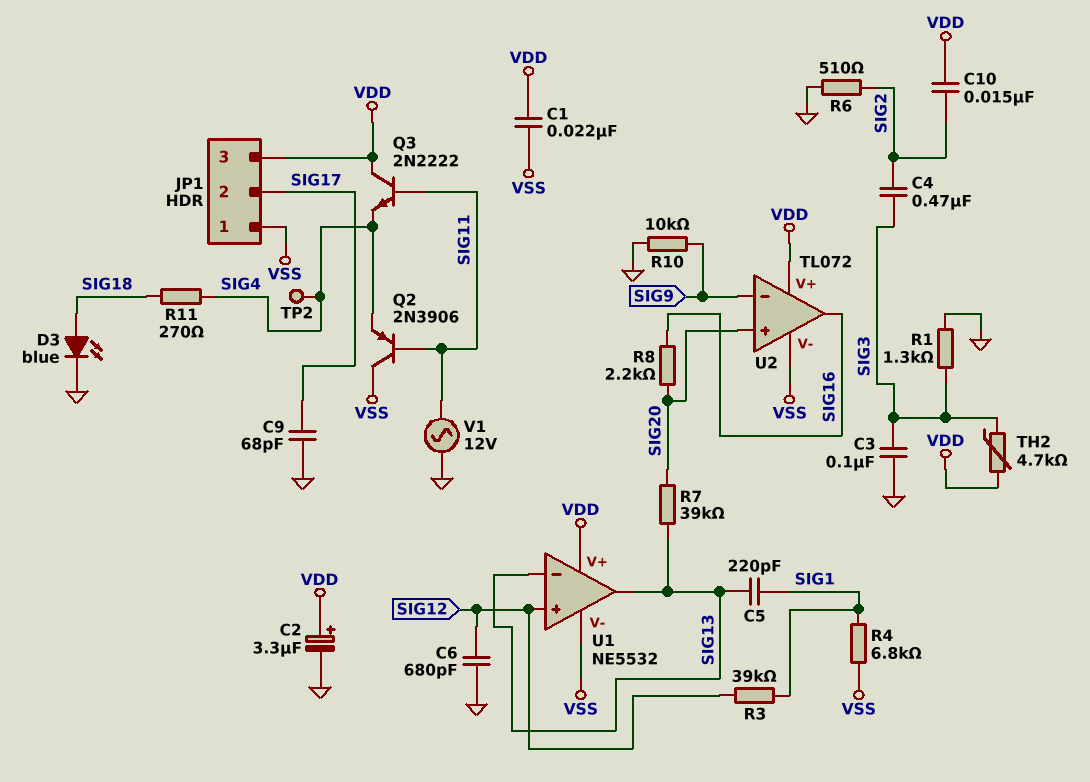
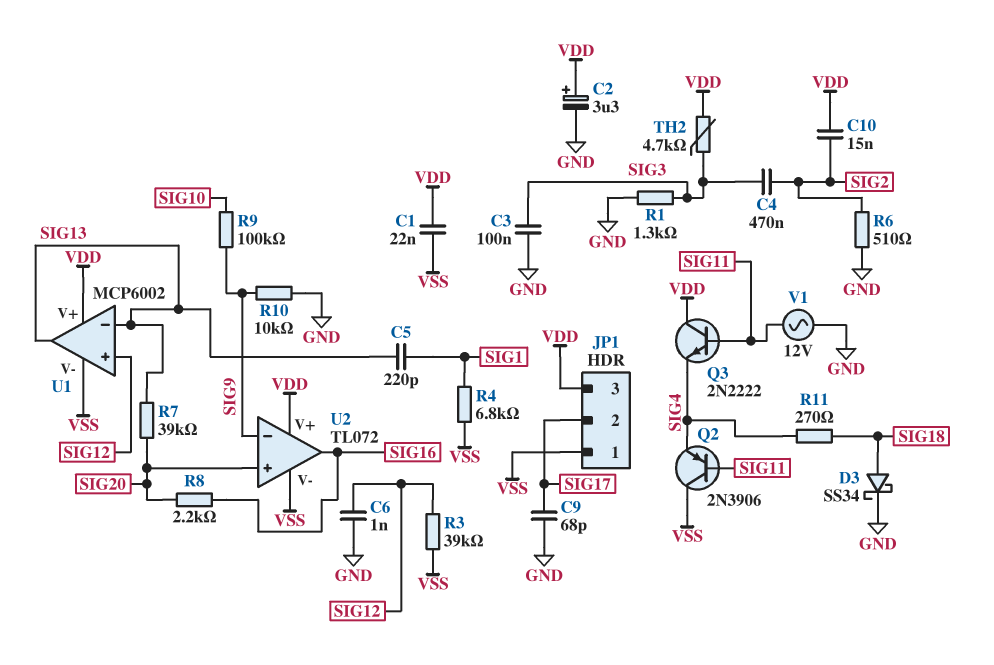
C6: 680pF (GND, SIG12) -> 1nF (GND, SIG12)
D3: LED blue (A SIG18, K GND) -> schottky SS34 (A SIG18, K GND)
R3: 39k (SIG1, SIG12) -> 39k (SIG12, VSS)
R9: none -> 100k (SIG9, SIG10)
TP2: test point (SIG4) -> none
U1: NE5532 -> MCP6002

